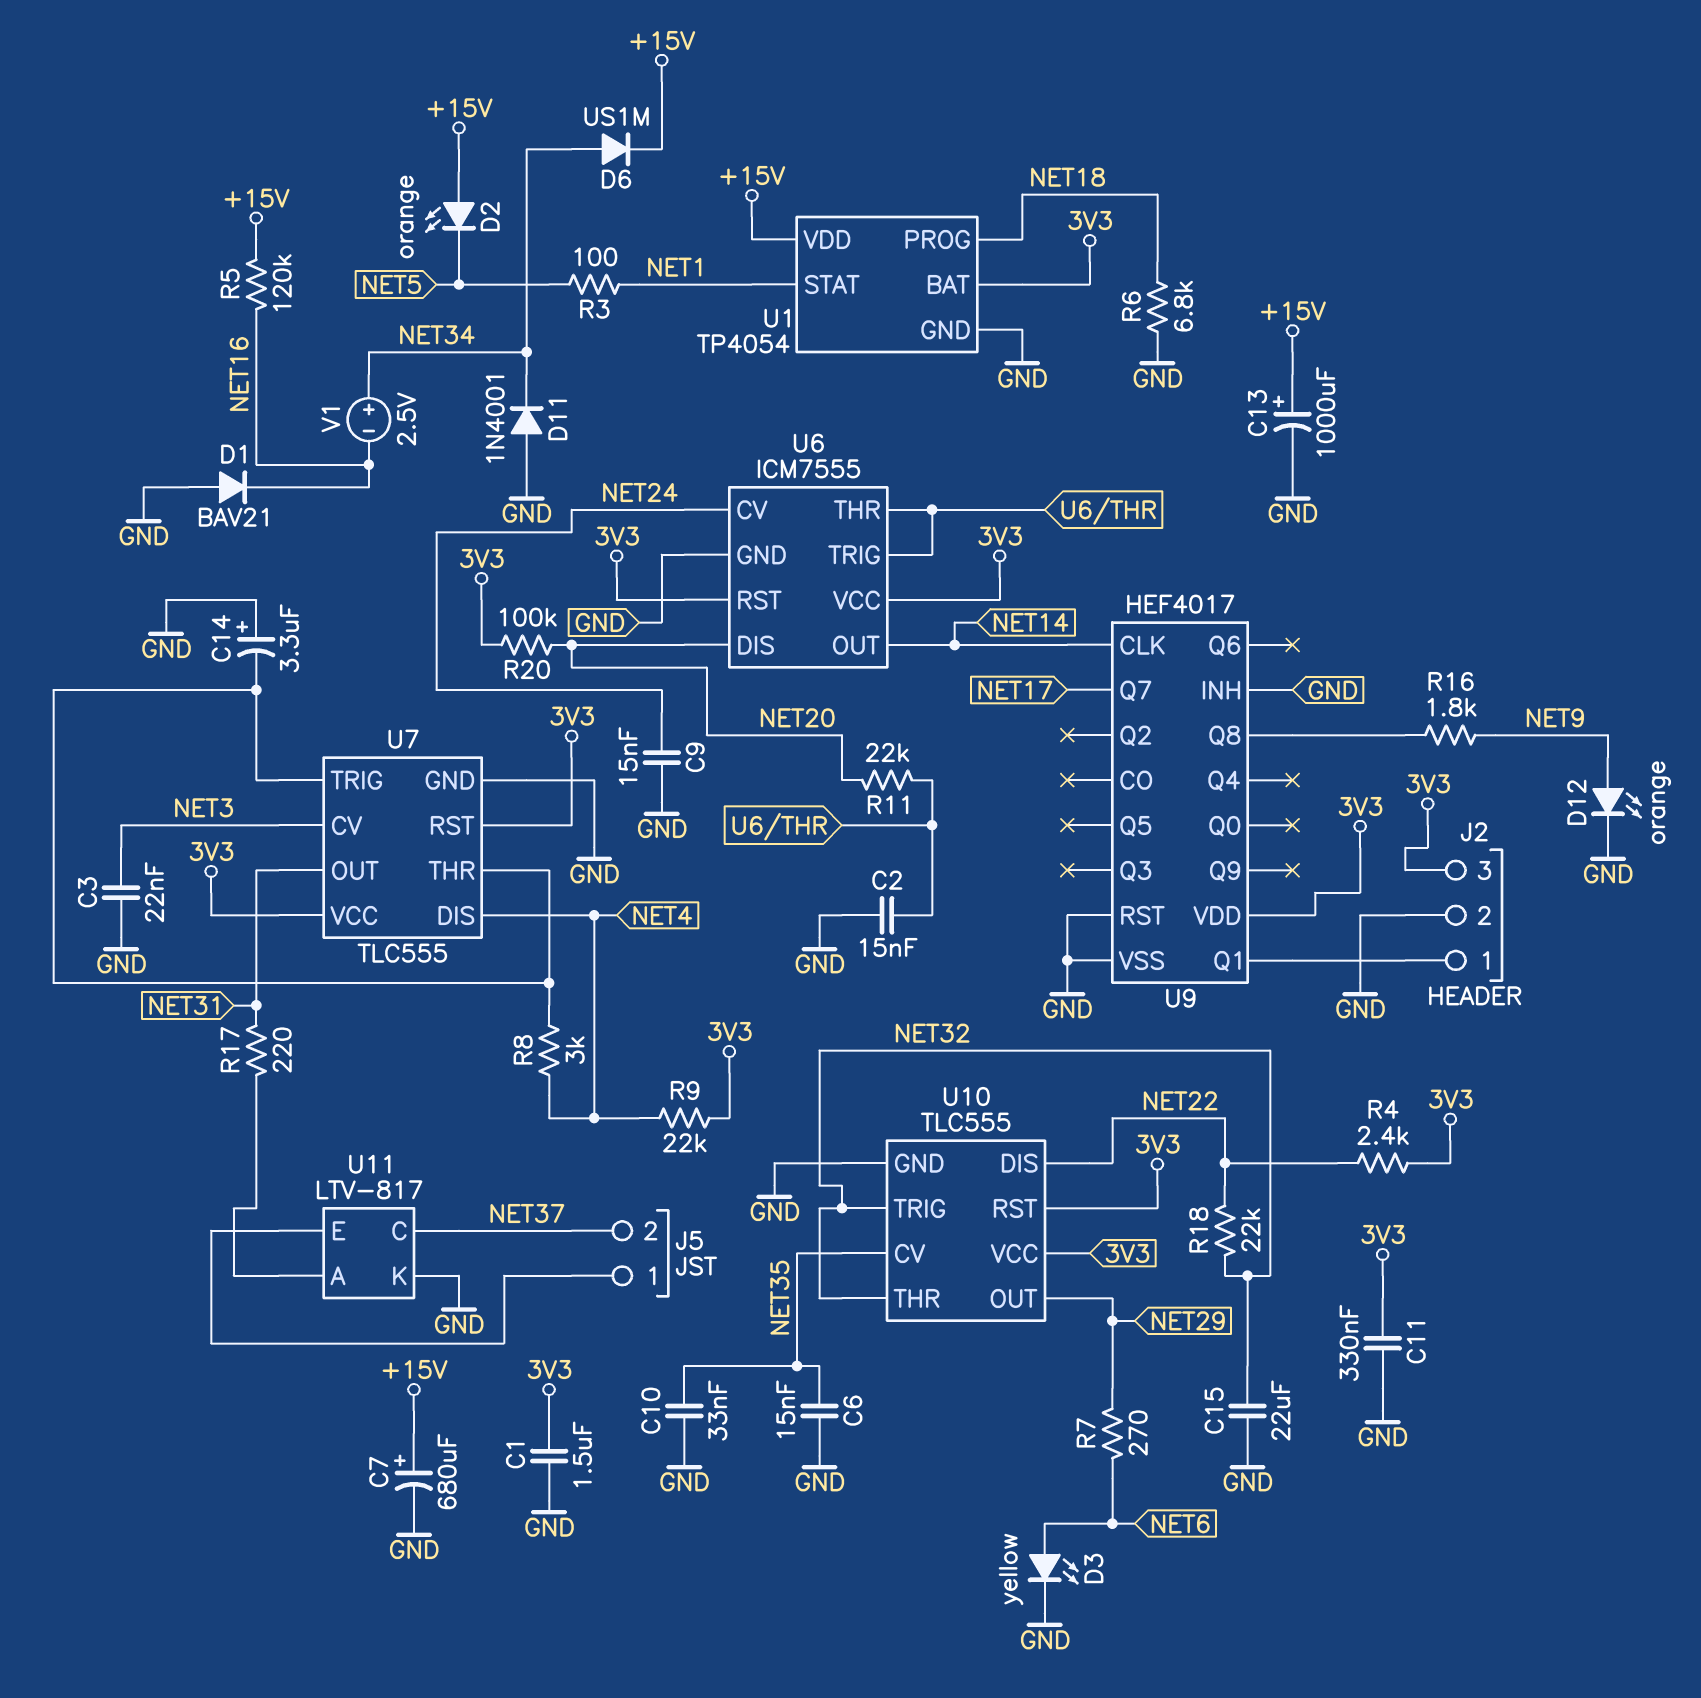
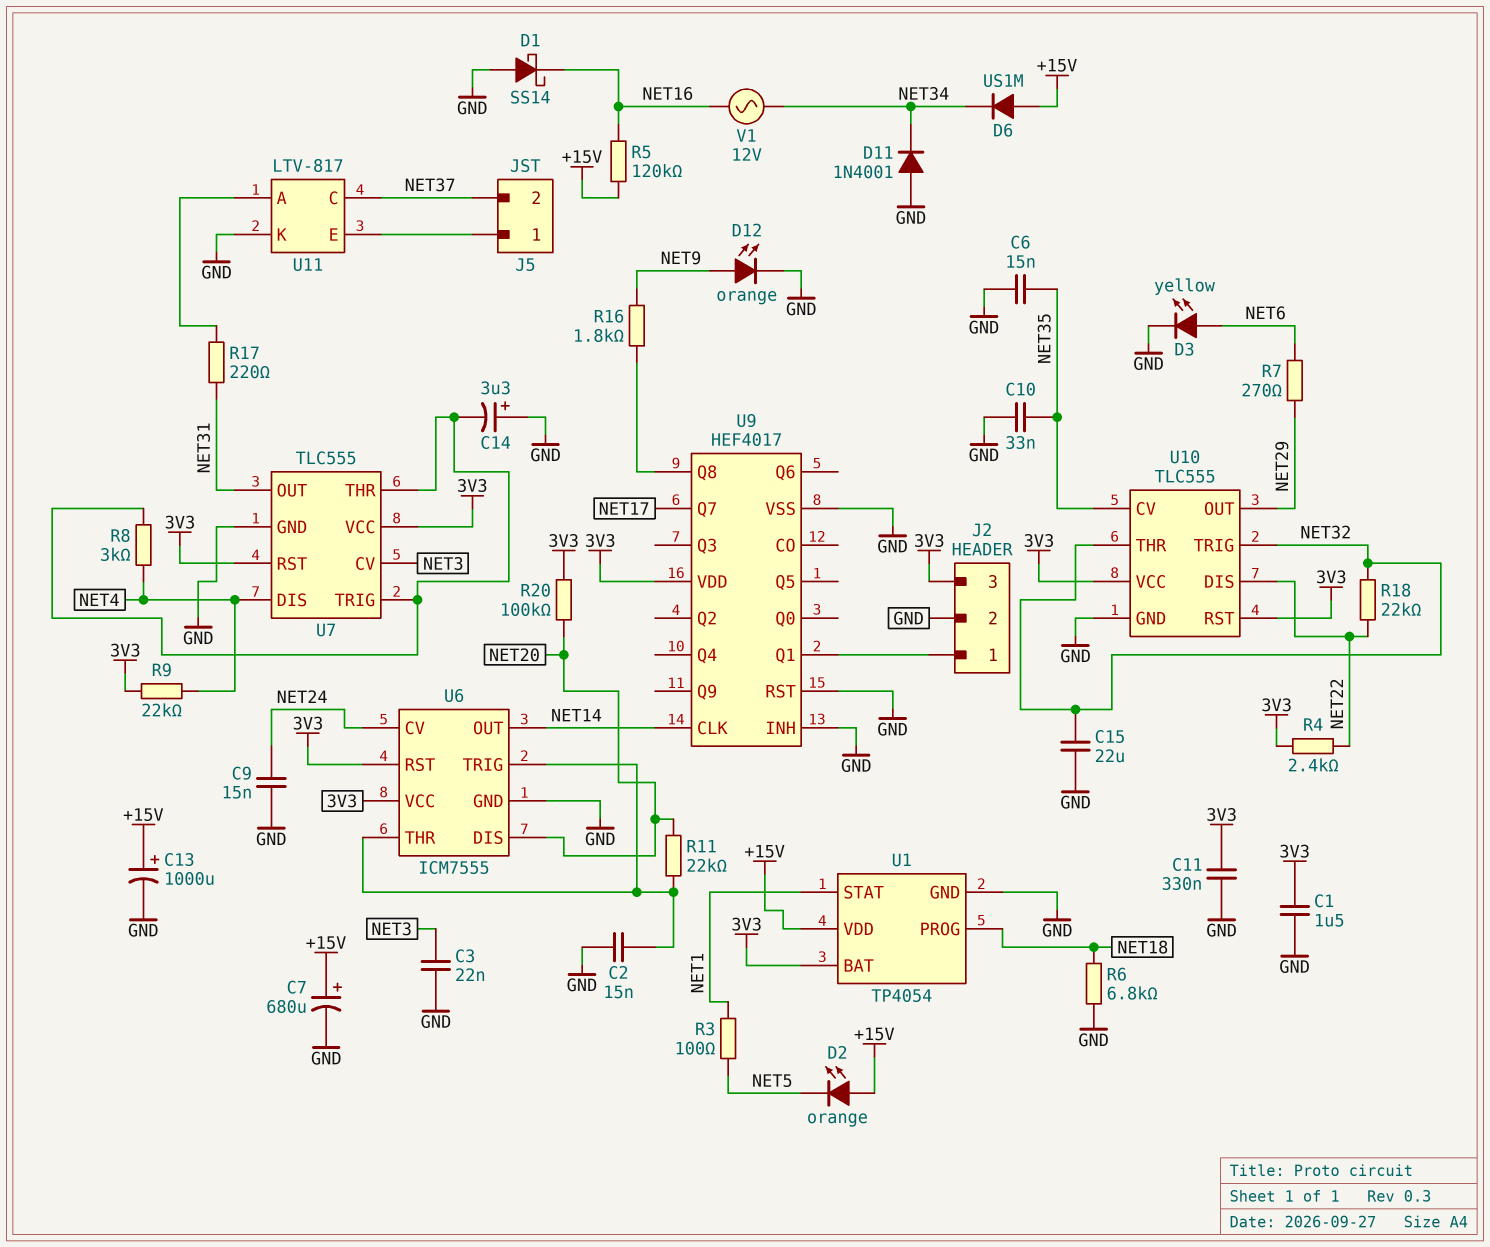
D1: diode BAV21 (A GND, K NET16) -> schottky SS14 (A GND, K NET16)
D6: diode US1M (A NET34, K +15V) -> diode US1M (A +15V, K NET34)
V1: 2.5V (plus NET34, minus NET16) -> AC 12V (NET16, NET34)

